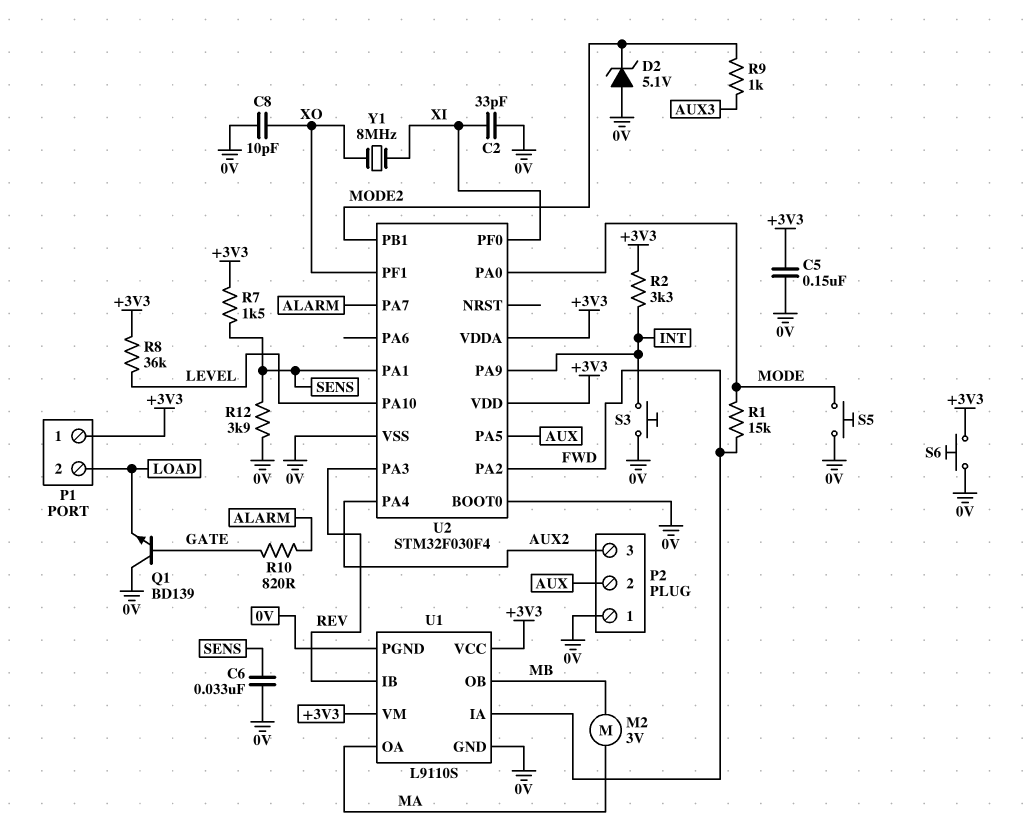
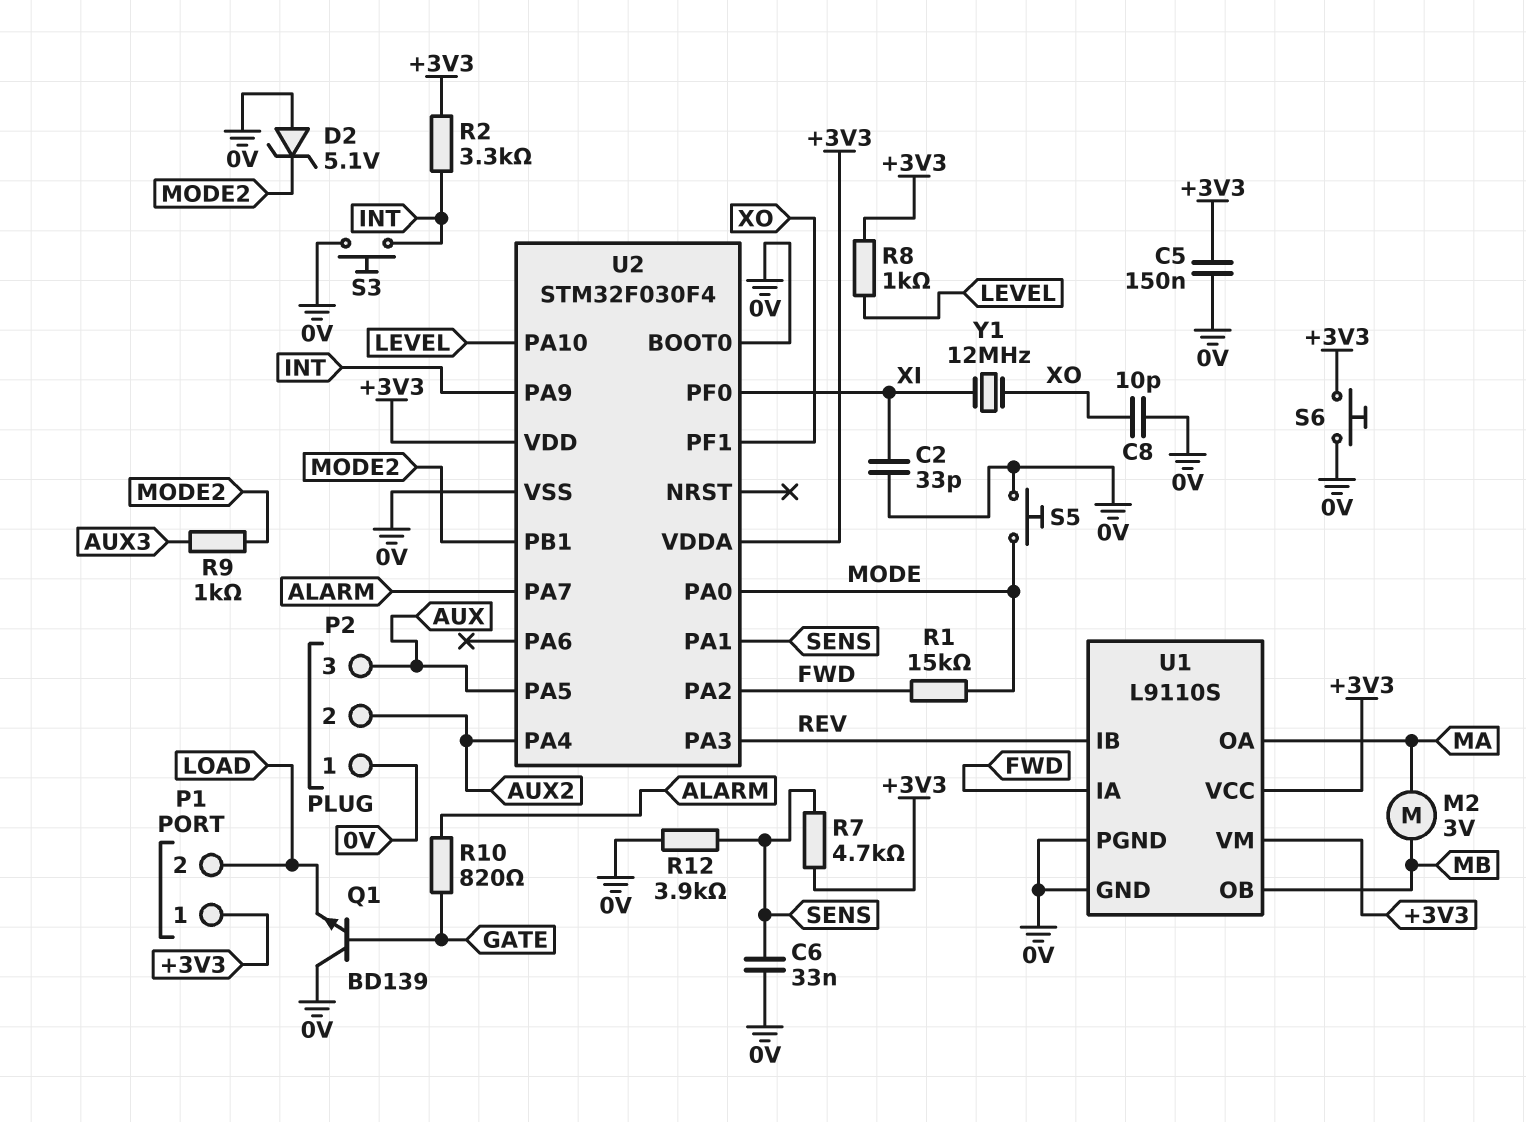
P2 pin 2: AUX -> AUX2
P2 pin 3: AUX2 -> AUX
R7: 1.5k (+3V3, SENS) -> 4.7k (+3V3, SENS)
R8: 36k (+3V3, LEVEL) -> 1k (+3V3, LEVEL)
Y1: 8MHz (XI, XO) -> 12MHz (XI, XO)

